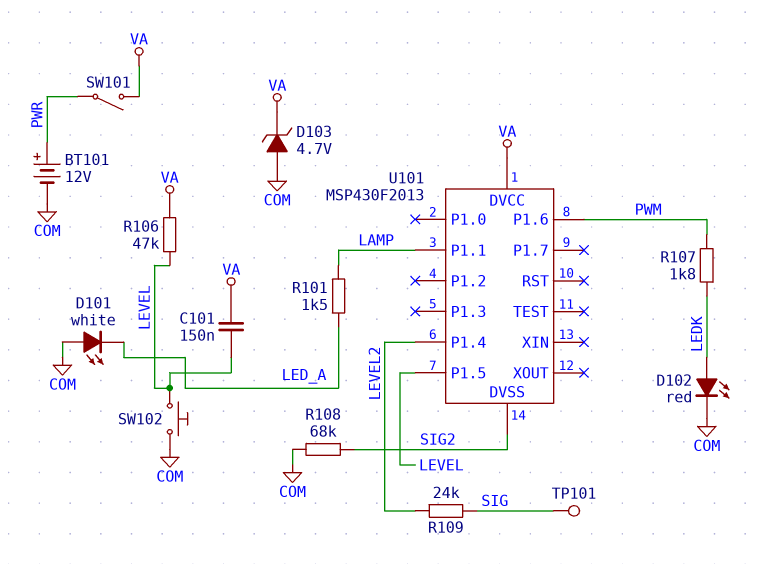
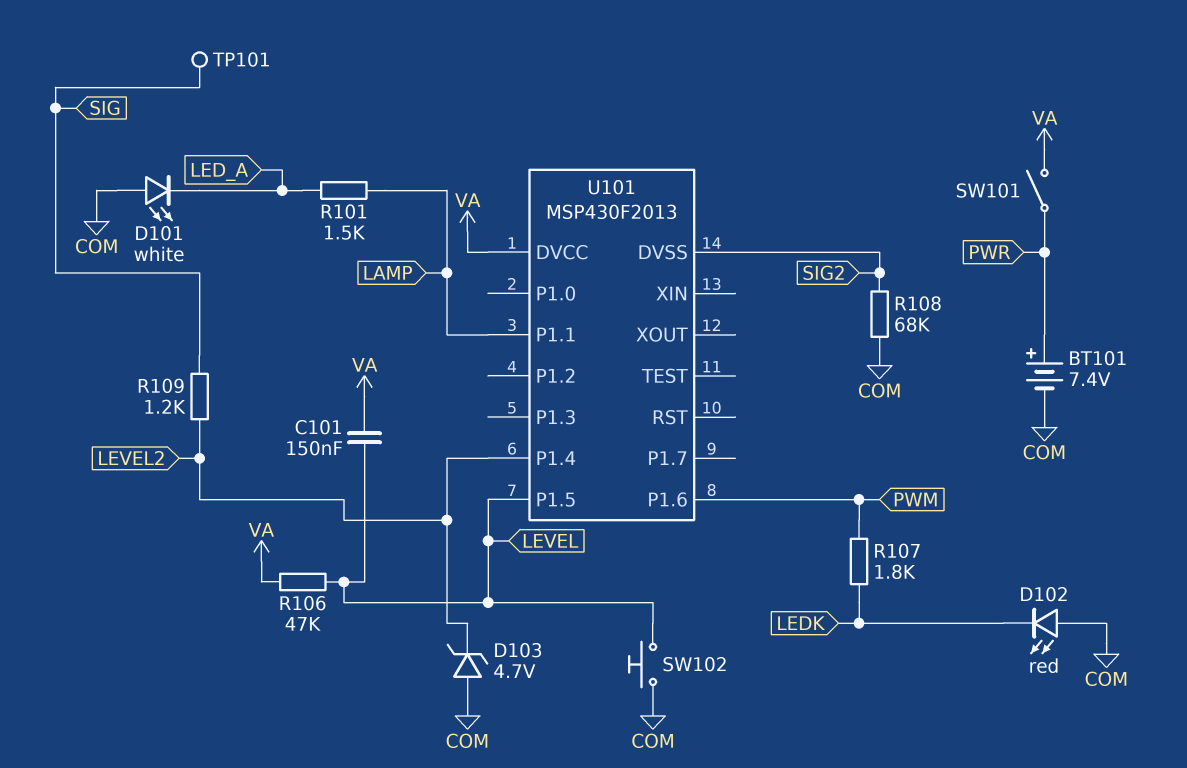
BT101: 12V (plus PWR, minus COM) -> 7.4V (plus PWR, minus COM)
D102: LED red (A LEDK, K COM) -> LED red (A COM, K LEDK)
D103: zener 4.7V (A COM, K VA) -> zener 4.7V (A COM, K LEVEL2)
R109: 24k (LEVEL2, SIG) -> 1.2k (LEVEL2, SIG)

